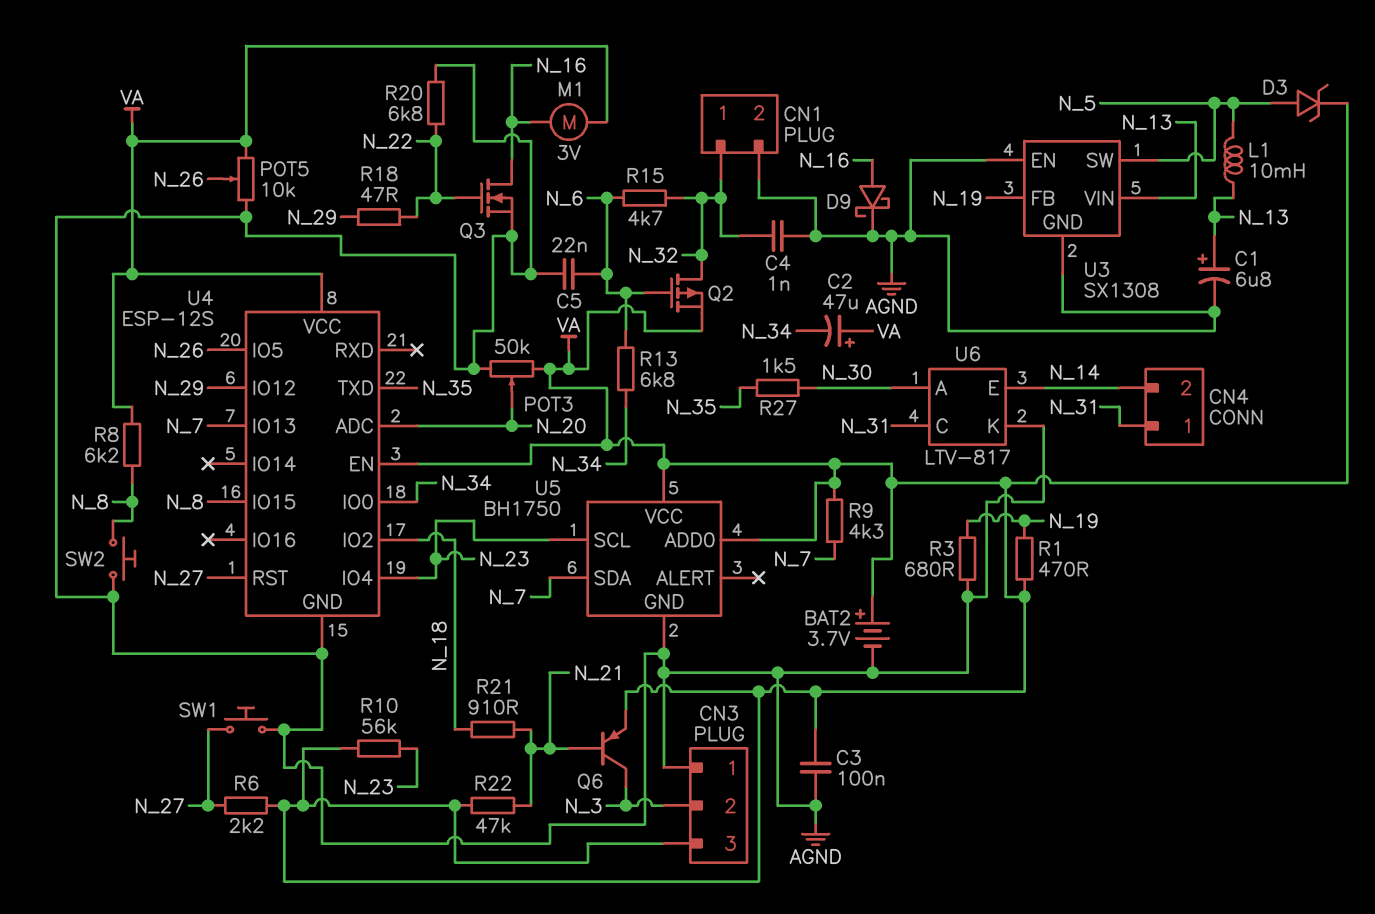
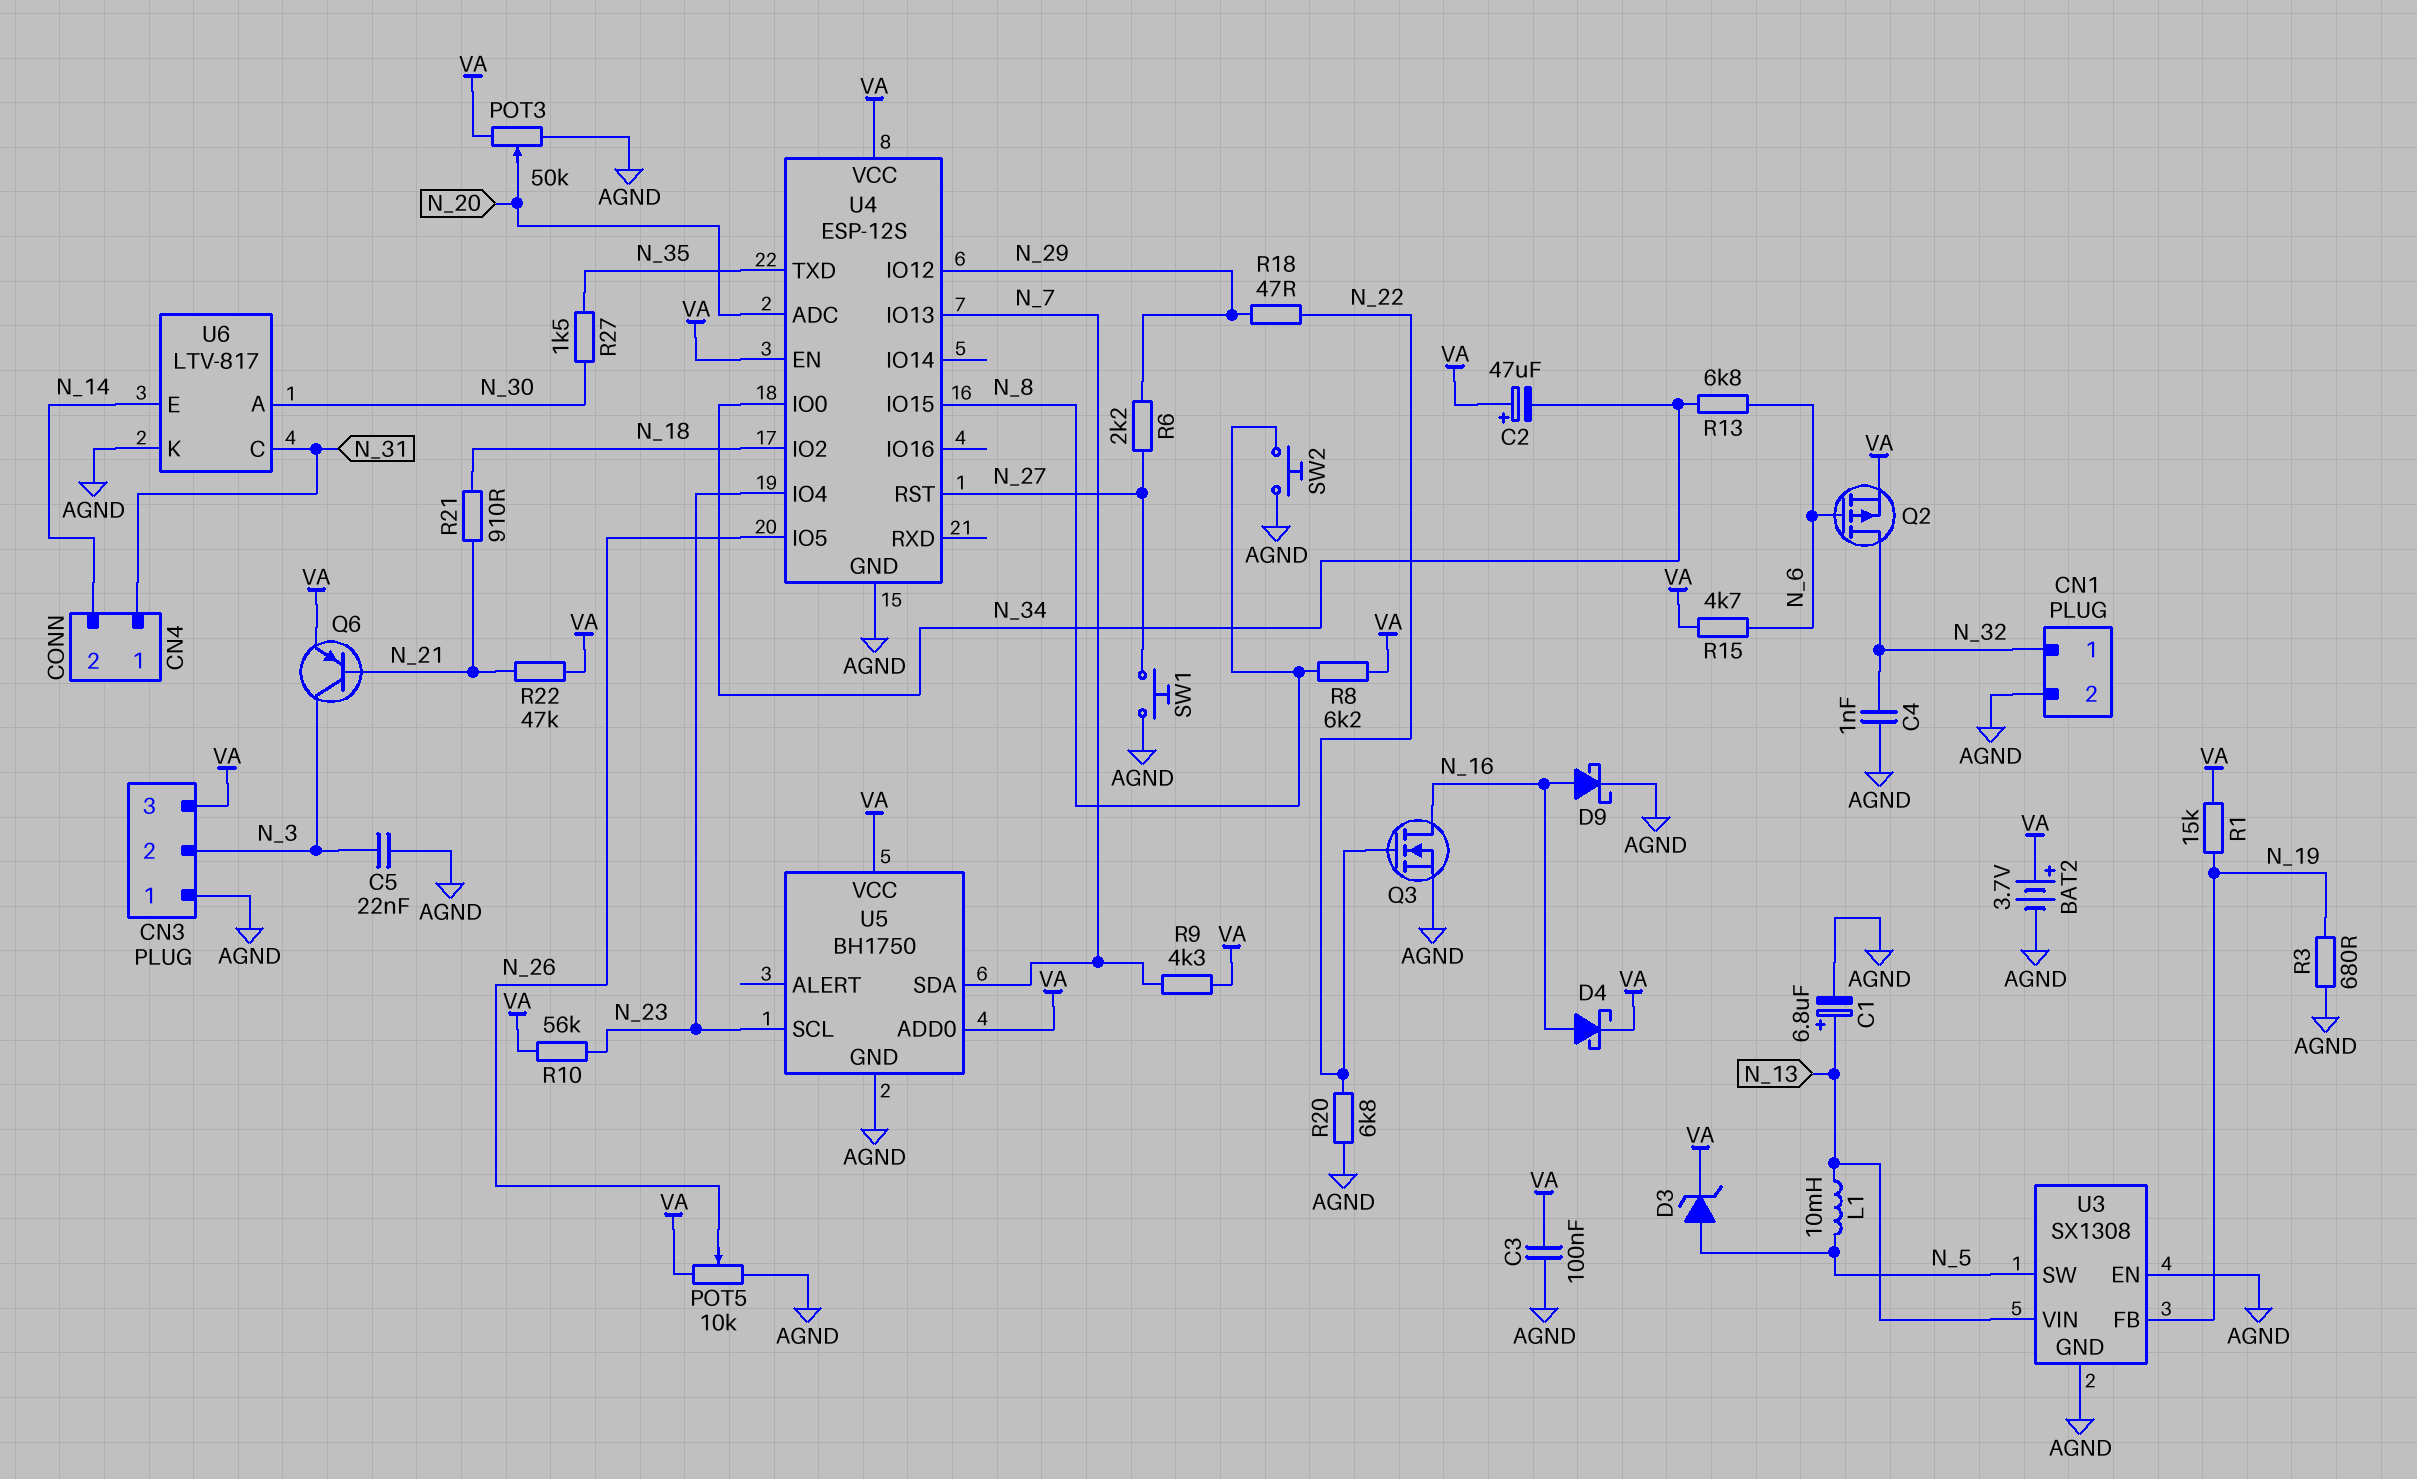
C5: 22nF (AGND, N_6) -> 22nF (AGND, N_3)
D4: none -> schottky (A N_16, K VA)
M1: motor 3V (N_16, VA) -> none
R1: 470 (N_19, VA) -> 15k (N_19, VA)
R6: 2.2k (N_27, VA) -> 2.2k (N_27, N_29)
R15: 4.7k (N_6, N_32) -> 4.7k (N_6, VA)

